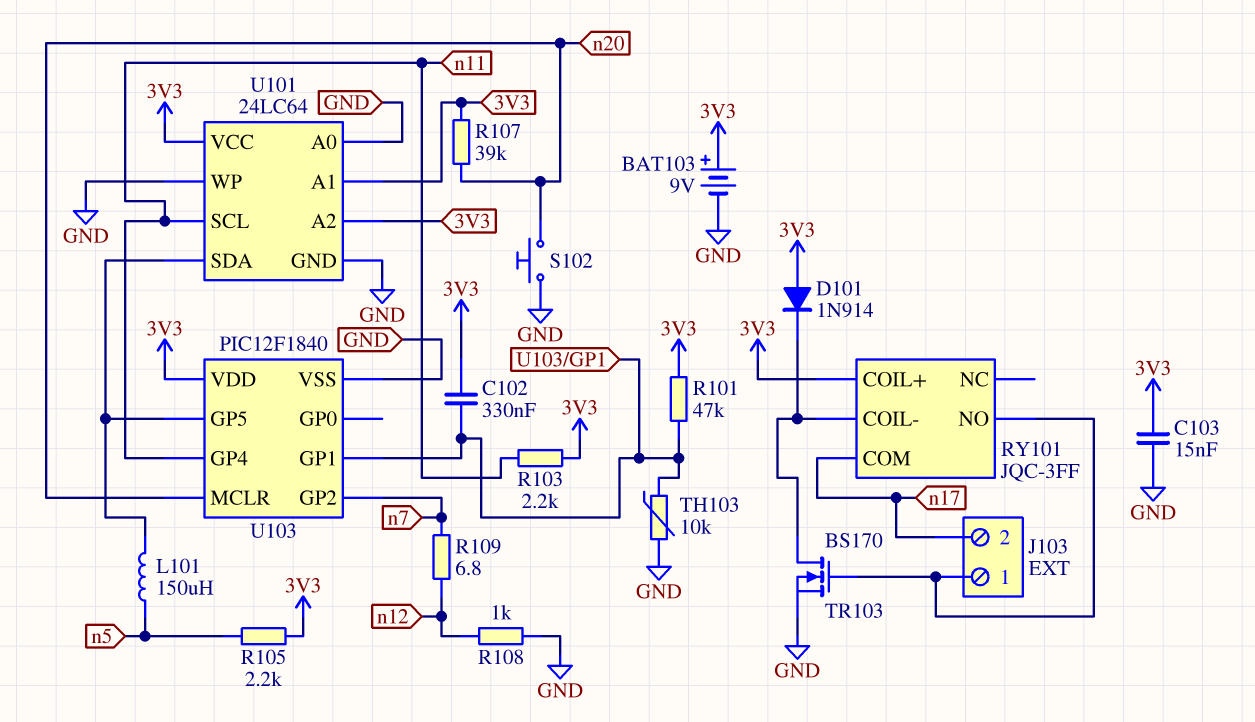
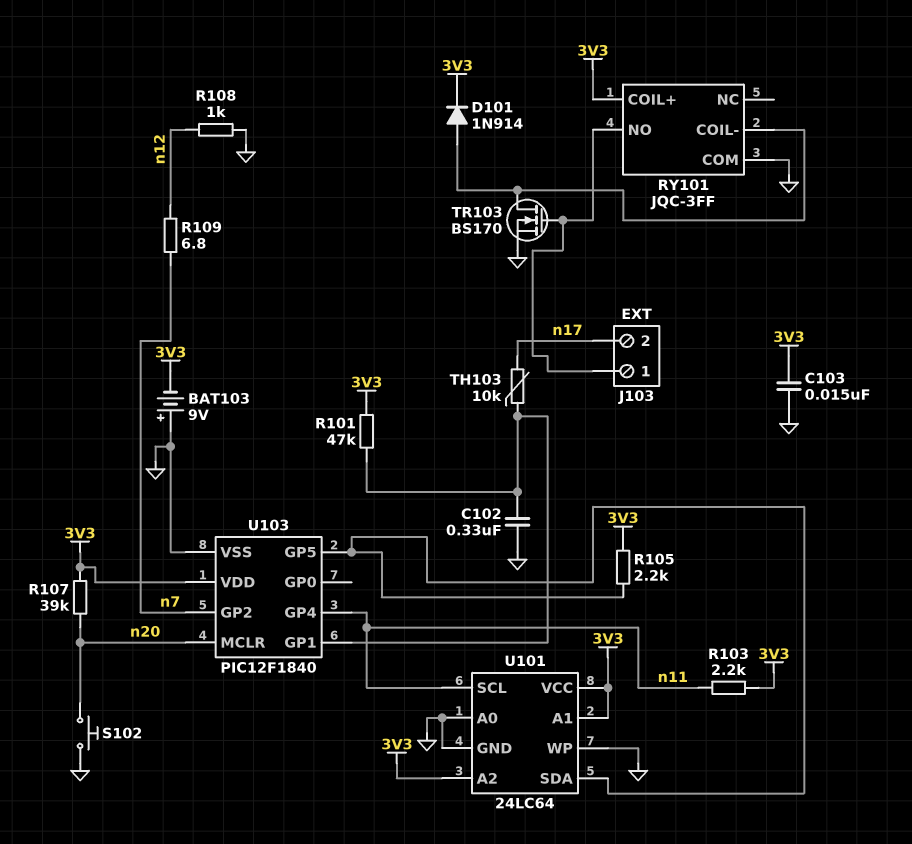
BAT103: 9V (plus 3V3, minus GND) -> 9V (plus GND, minus 3V3)
C102: 330nF (3V3, U103/GP1) -> 330nF (GND, U103/GP1)
D101: diode 1N914 (A 3V3, K RY101/COIL-) -> diode 1N914 (A RY101/COIL-, K 3V3)
L101: 150uH (U101/SDA, n5) -> none
R105: 2.2k (3V3, n5) -> 2.2k (3V3, U101/SDA)
RY101 pin COM: n17 -> GND
TH103: 10k (GND, U103/GP1) -> 10k (U103/GP1, n17)

